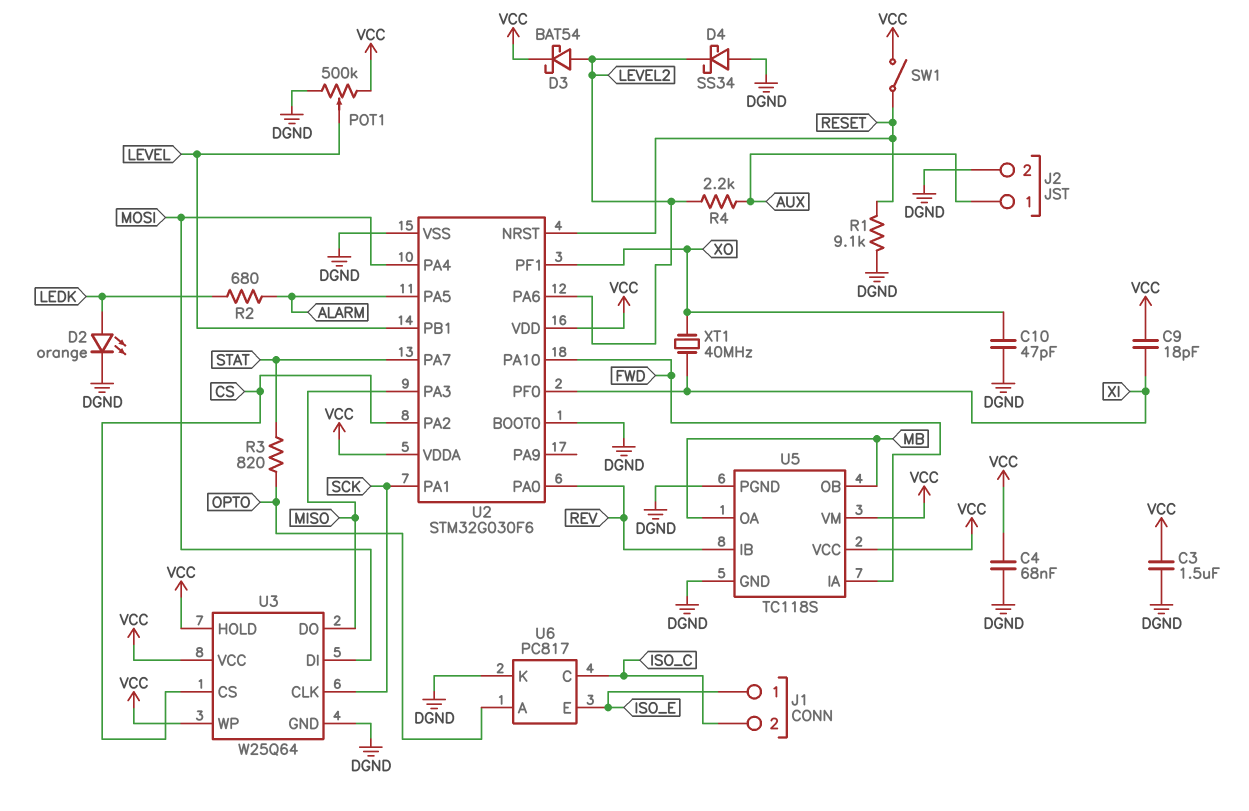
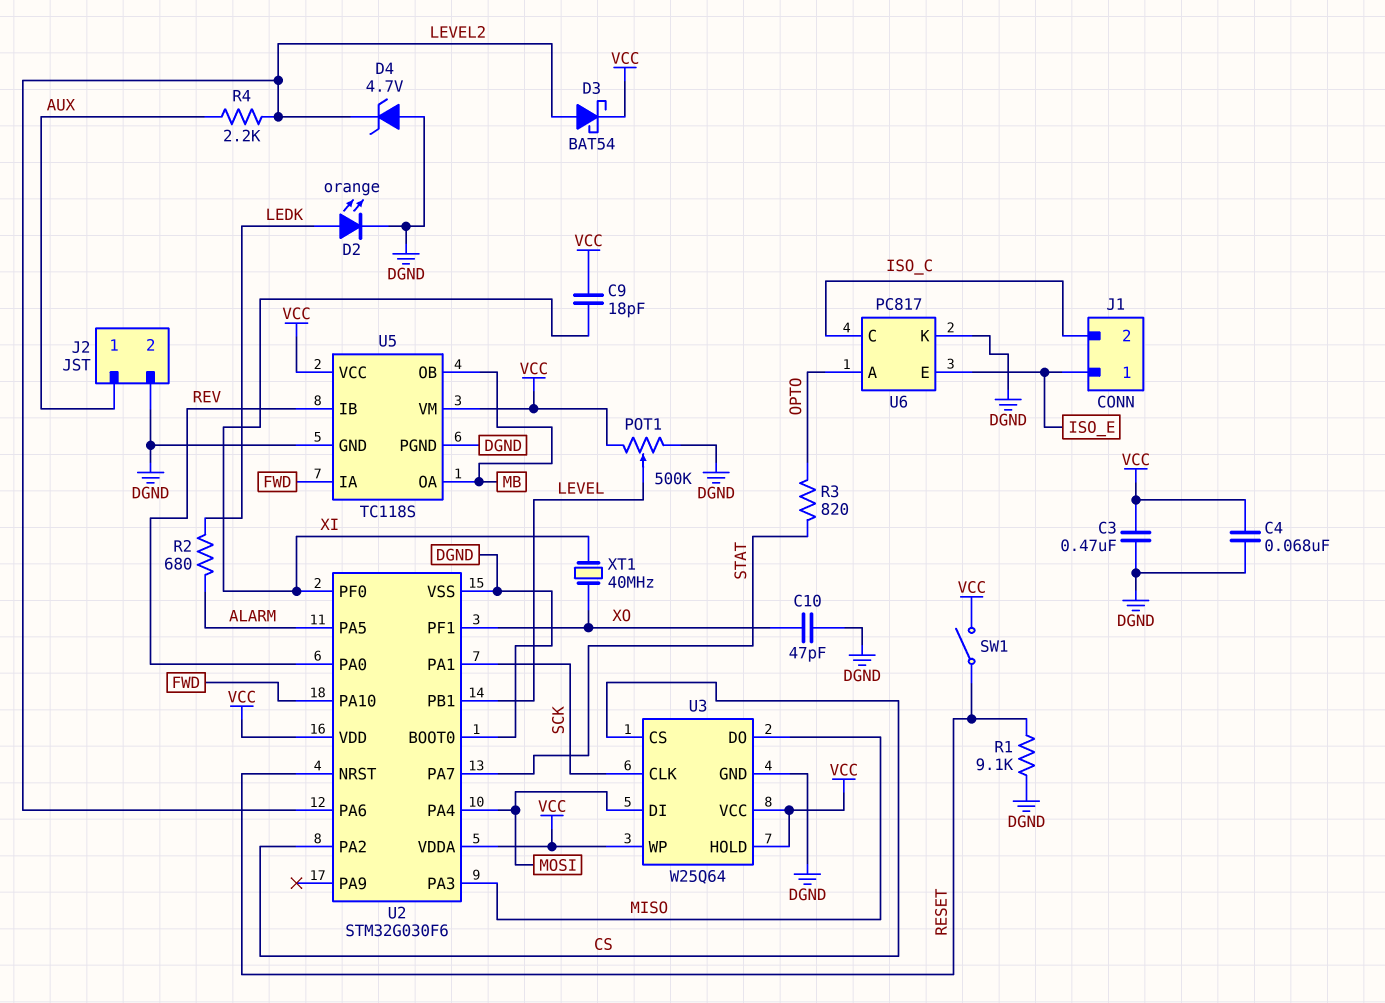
C3: 1.5uF (DGND, VCC) -> 470nF (DGND, VCC)
D4: schottky SS34 (A DGND, K LEVEL2) -> zener 4.7V (A DGND, K LEVEL2)

